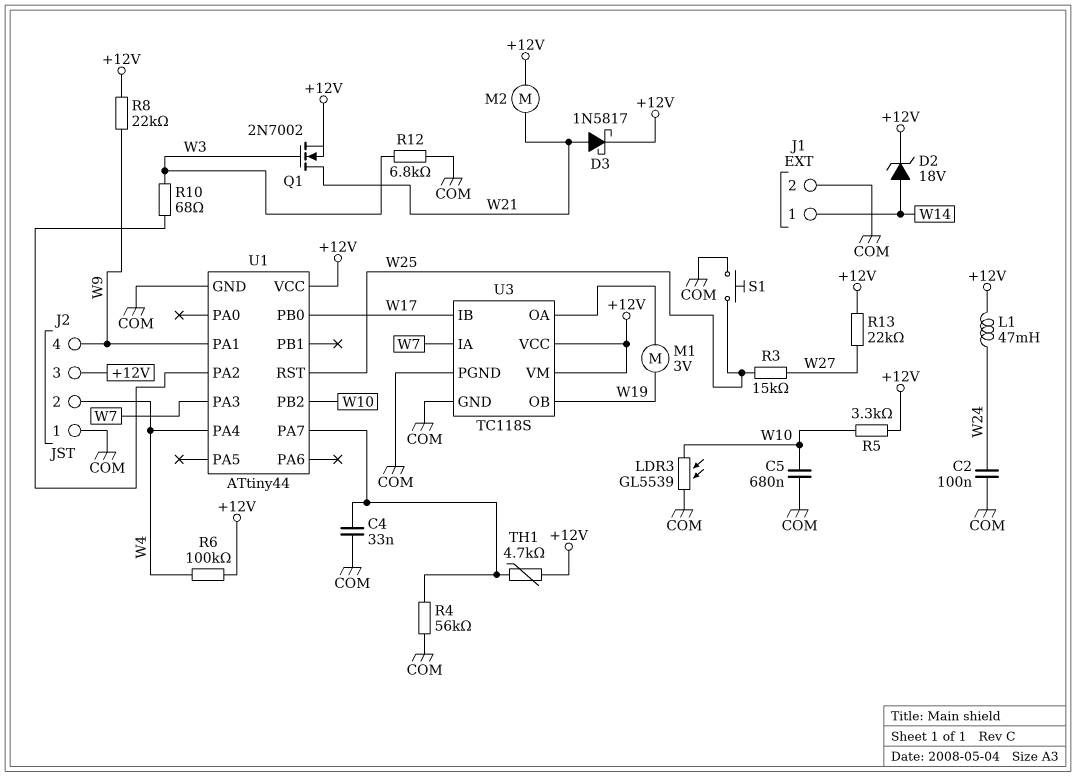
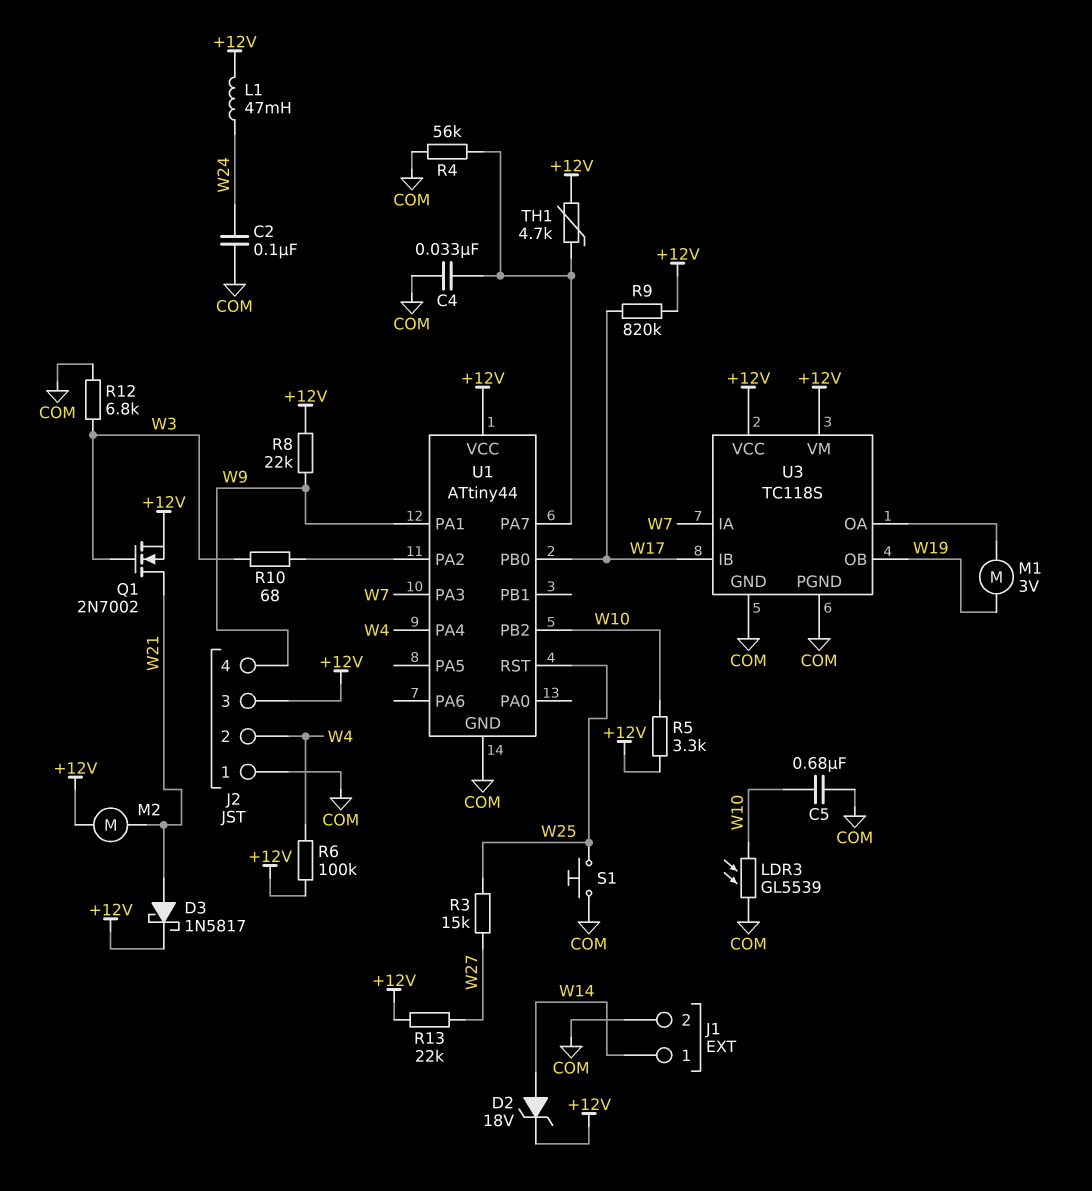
R9: none -> 820k (+12V, W17)

